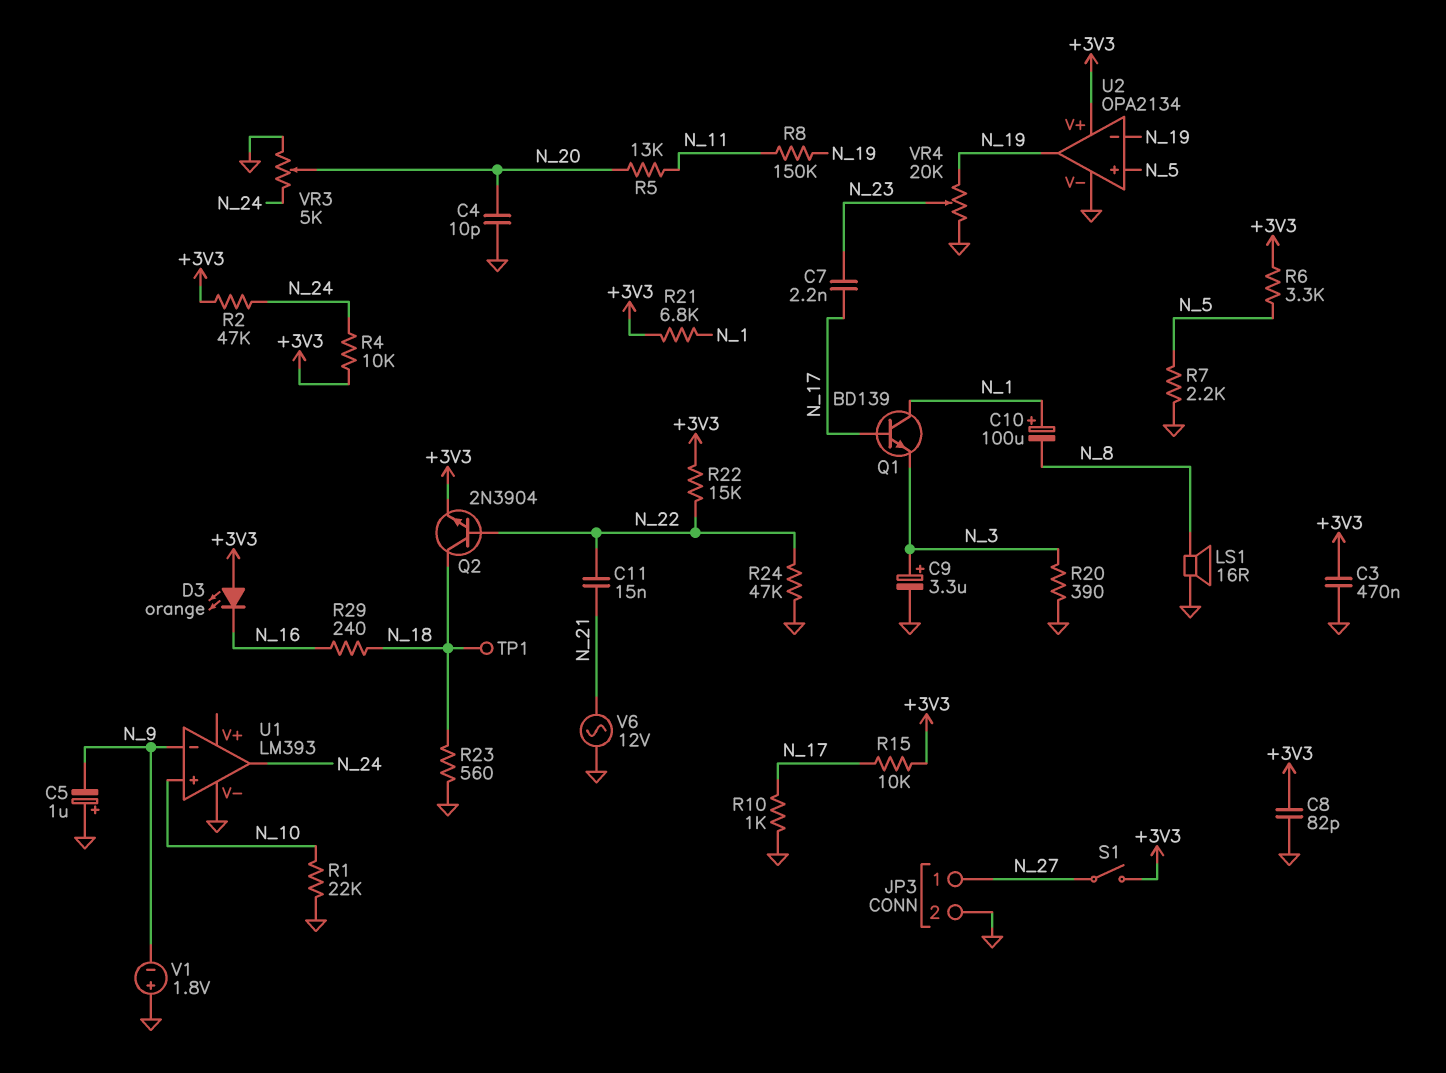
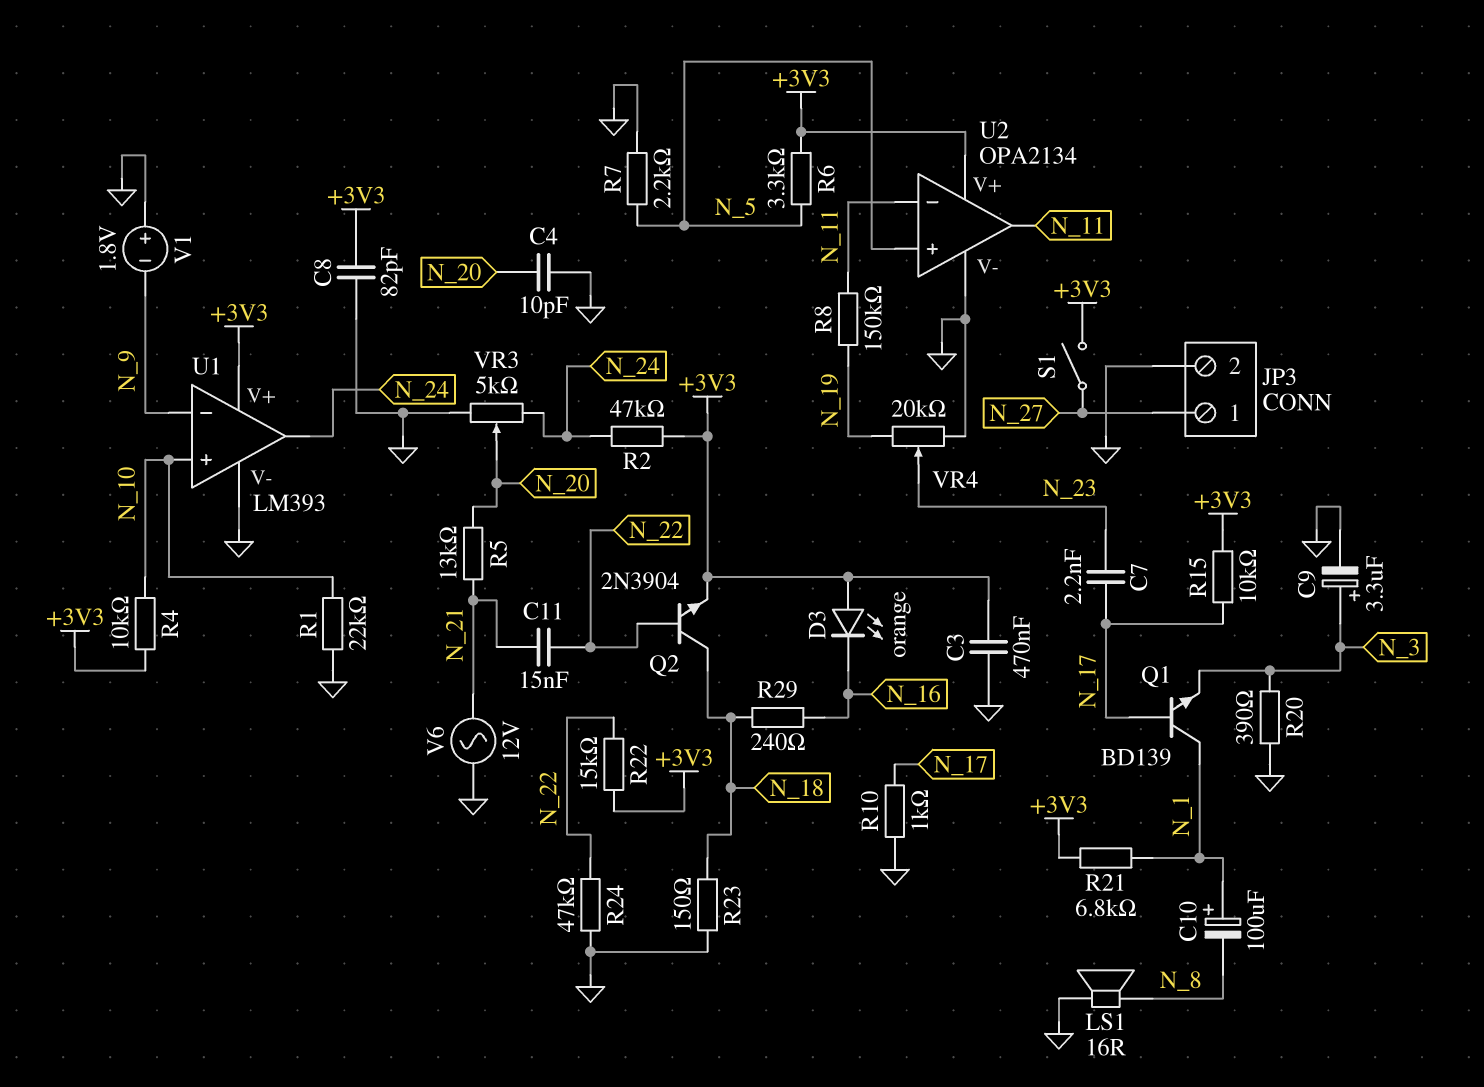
C5: 1uF (plus GND, minus N_9) -> none
R4: 10k (+3V3, N_24) -> 10k (+3V3, N_10)
R5: 13k (N_11, N_20) -> 13k (N_20, N_21)
R23: 560 (GND, N_18) -> 150 (GND, N_18)
TP1: test point (N_18) -> none
U1 pin V+: none -> +3V3
U2 pin in-: N_19 -> N_11
U2 pin out: N_19 -> N_11

